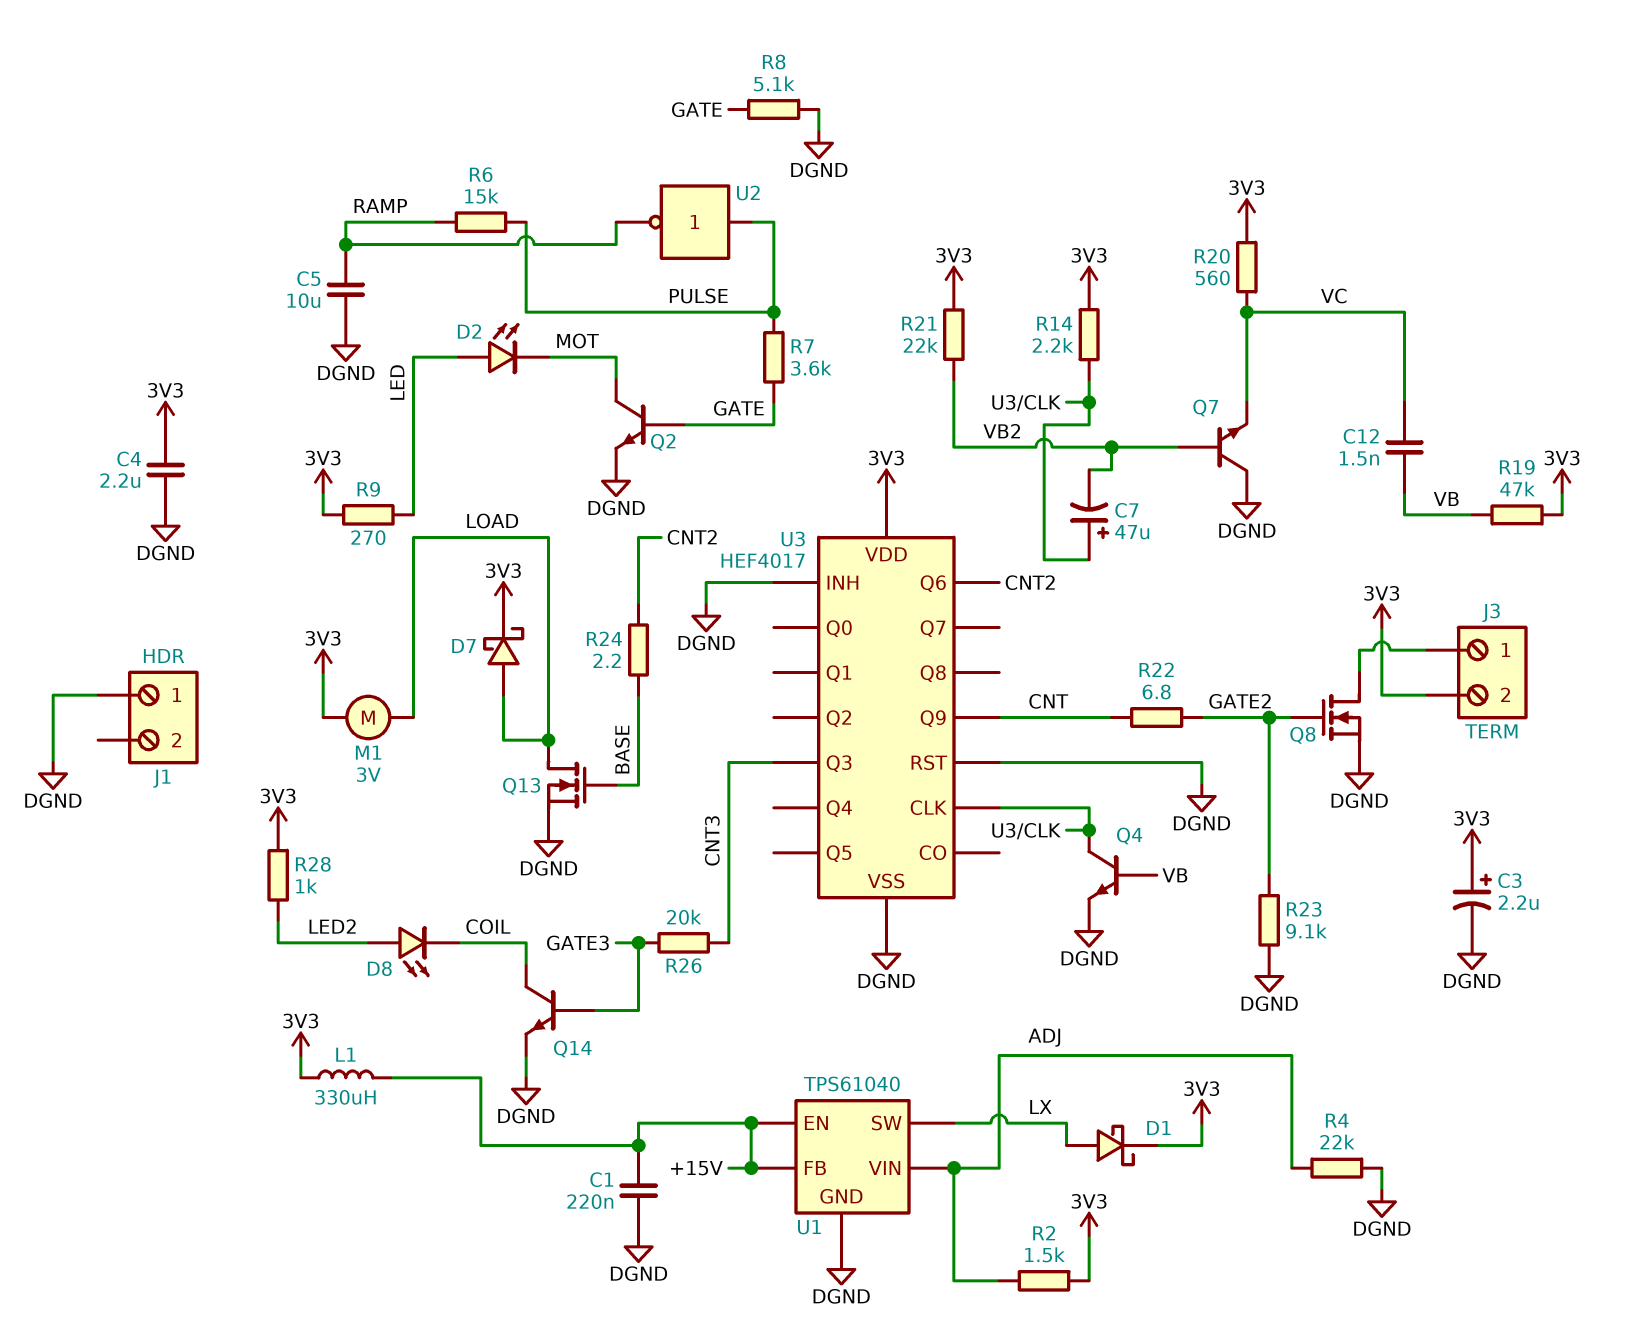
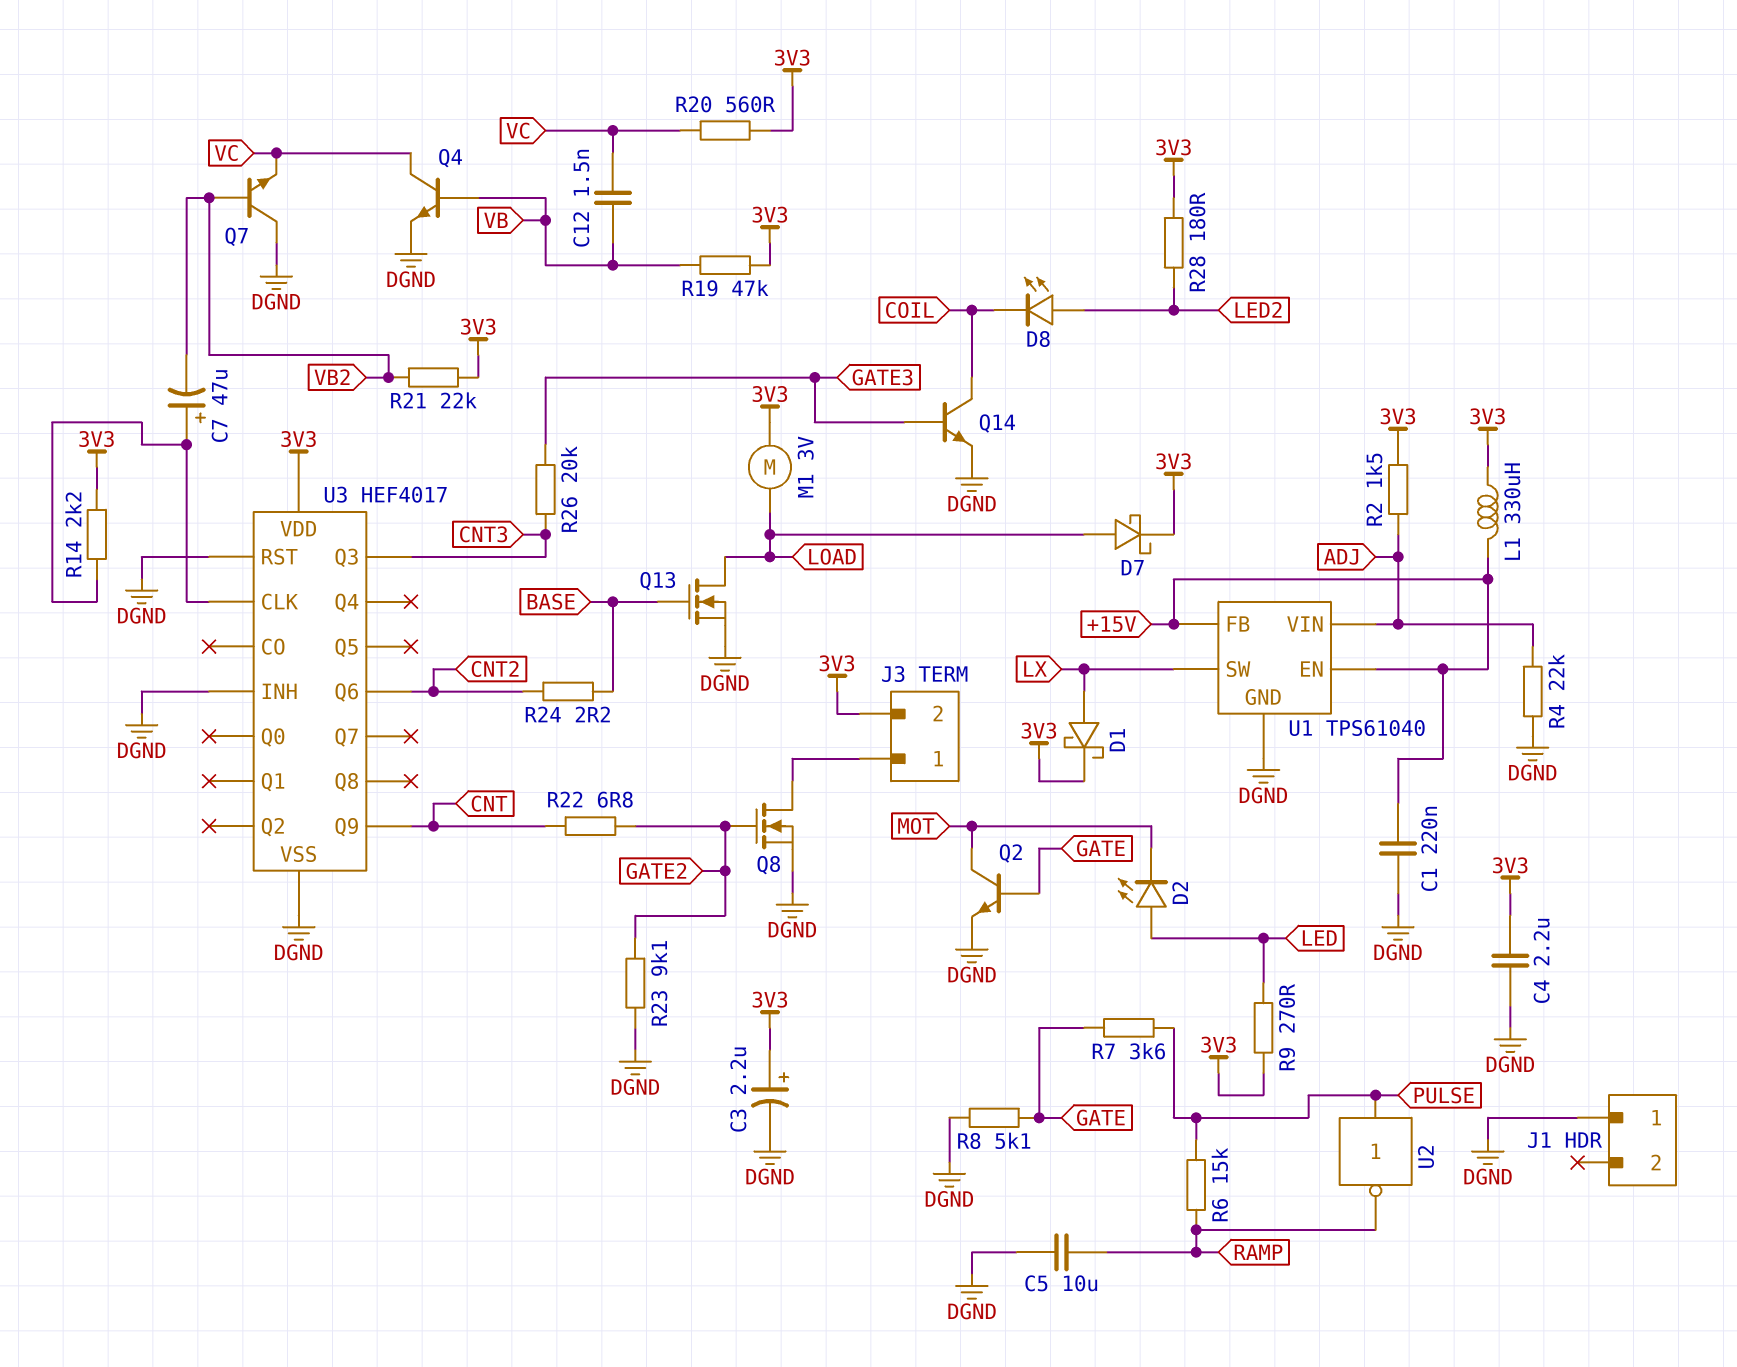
Q4: NPN (B VB, C U3/CLK, E DGND) -> NPN (B VB, C VC, E DGND)
R28: 1k (3V3, LED2) -> 180 (3V3, LED2)

